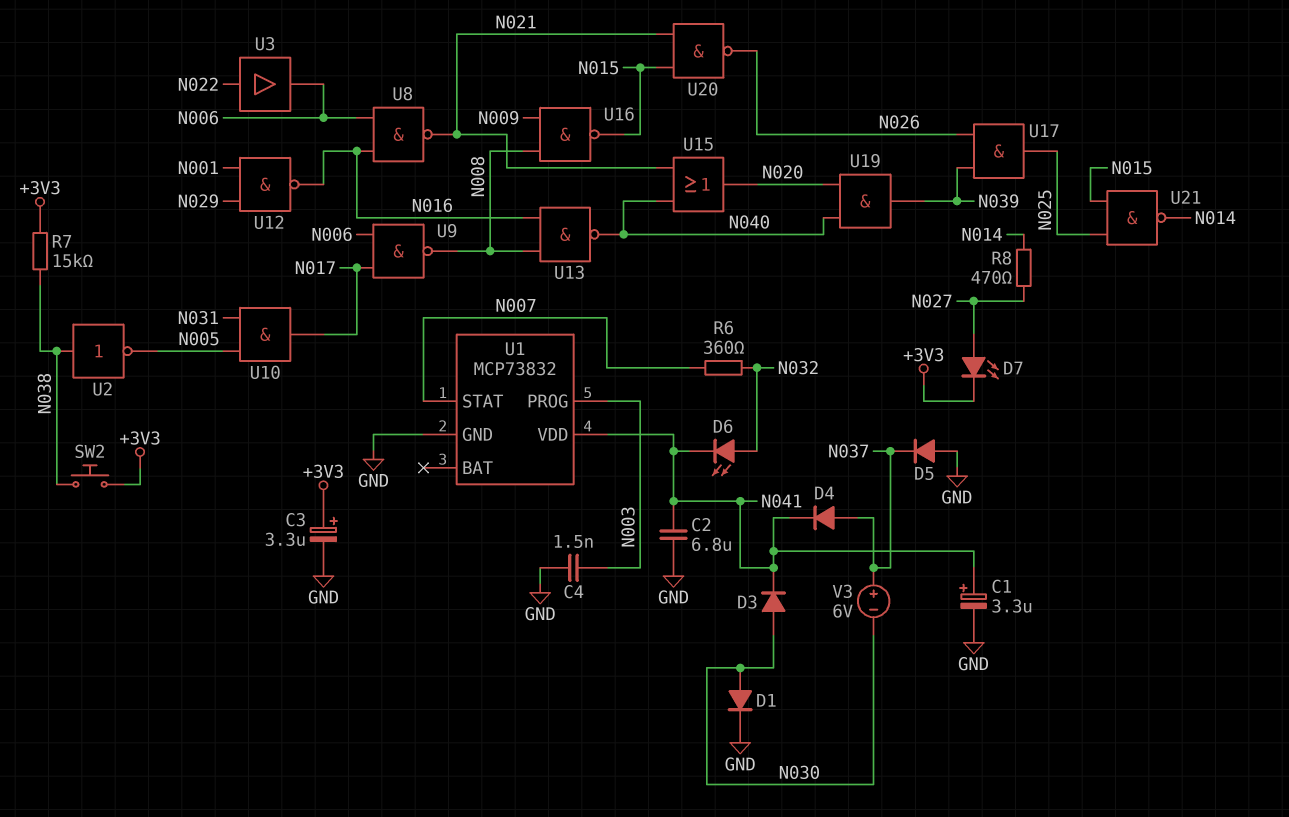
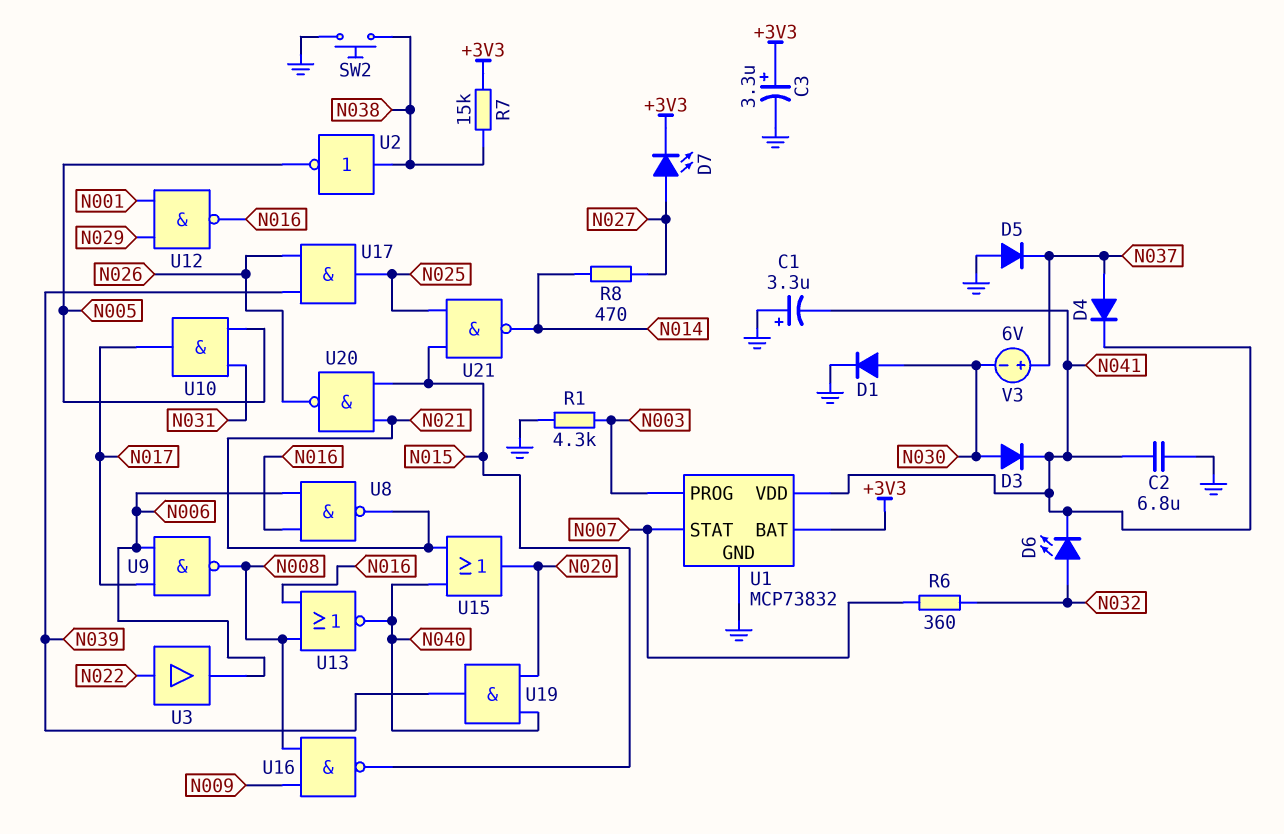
C1: 3.3uF (plus N041, minus GND) -> 3.3uF (plus GND, minus N041)
C4: 1.5nF (GND, N003) -> none
R1: none -> 4.3k (GND, N003)
SW2: button (+3V3, N038) -> button (GND, N038)
U1 pin BAT: none -> +3V3
U13: NAND (in N008, in N016, out N040) -> NOR (in N008, in N016, out N040)

